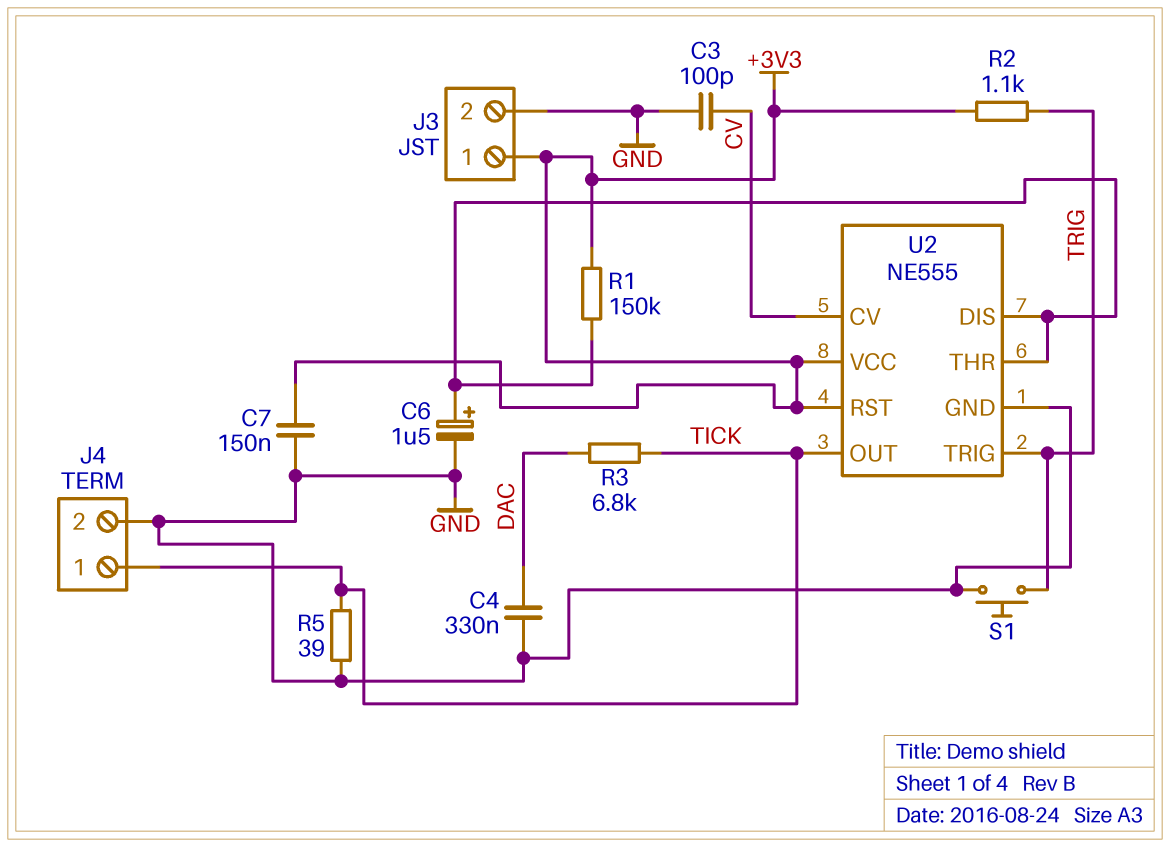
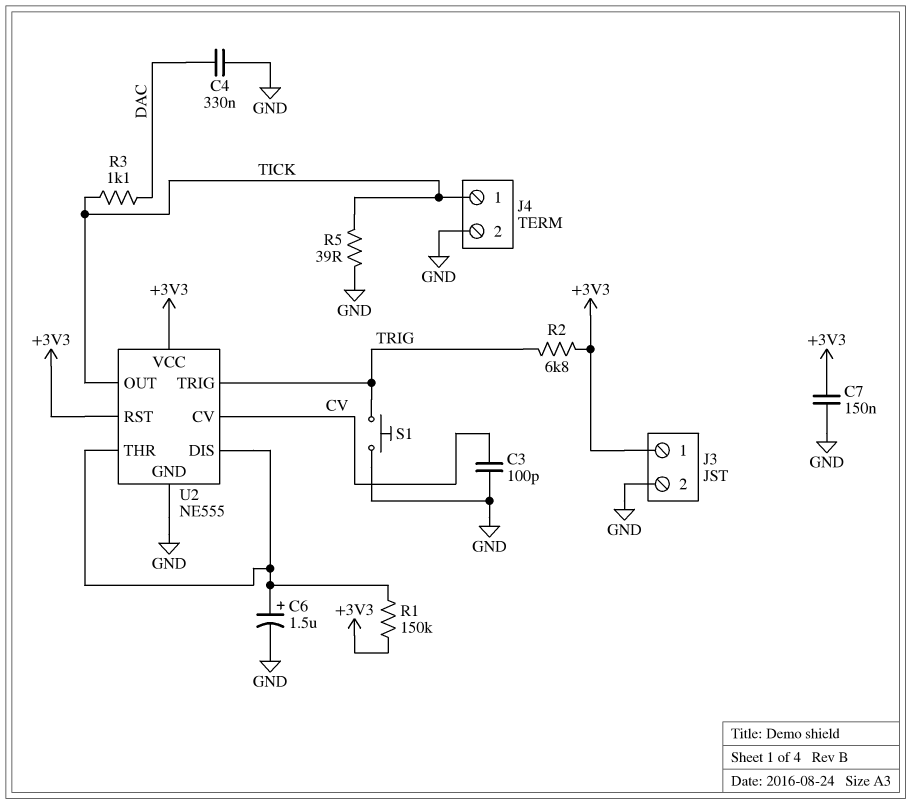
R2: 1.1k (+3V3, TRIG) -> 6.8k (+3V3, TRIG)
R3: 6.8k (DAC, TICK) -> 1.1k (DAC, TICK)

